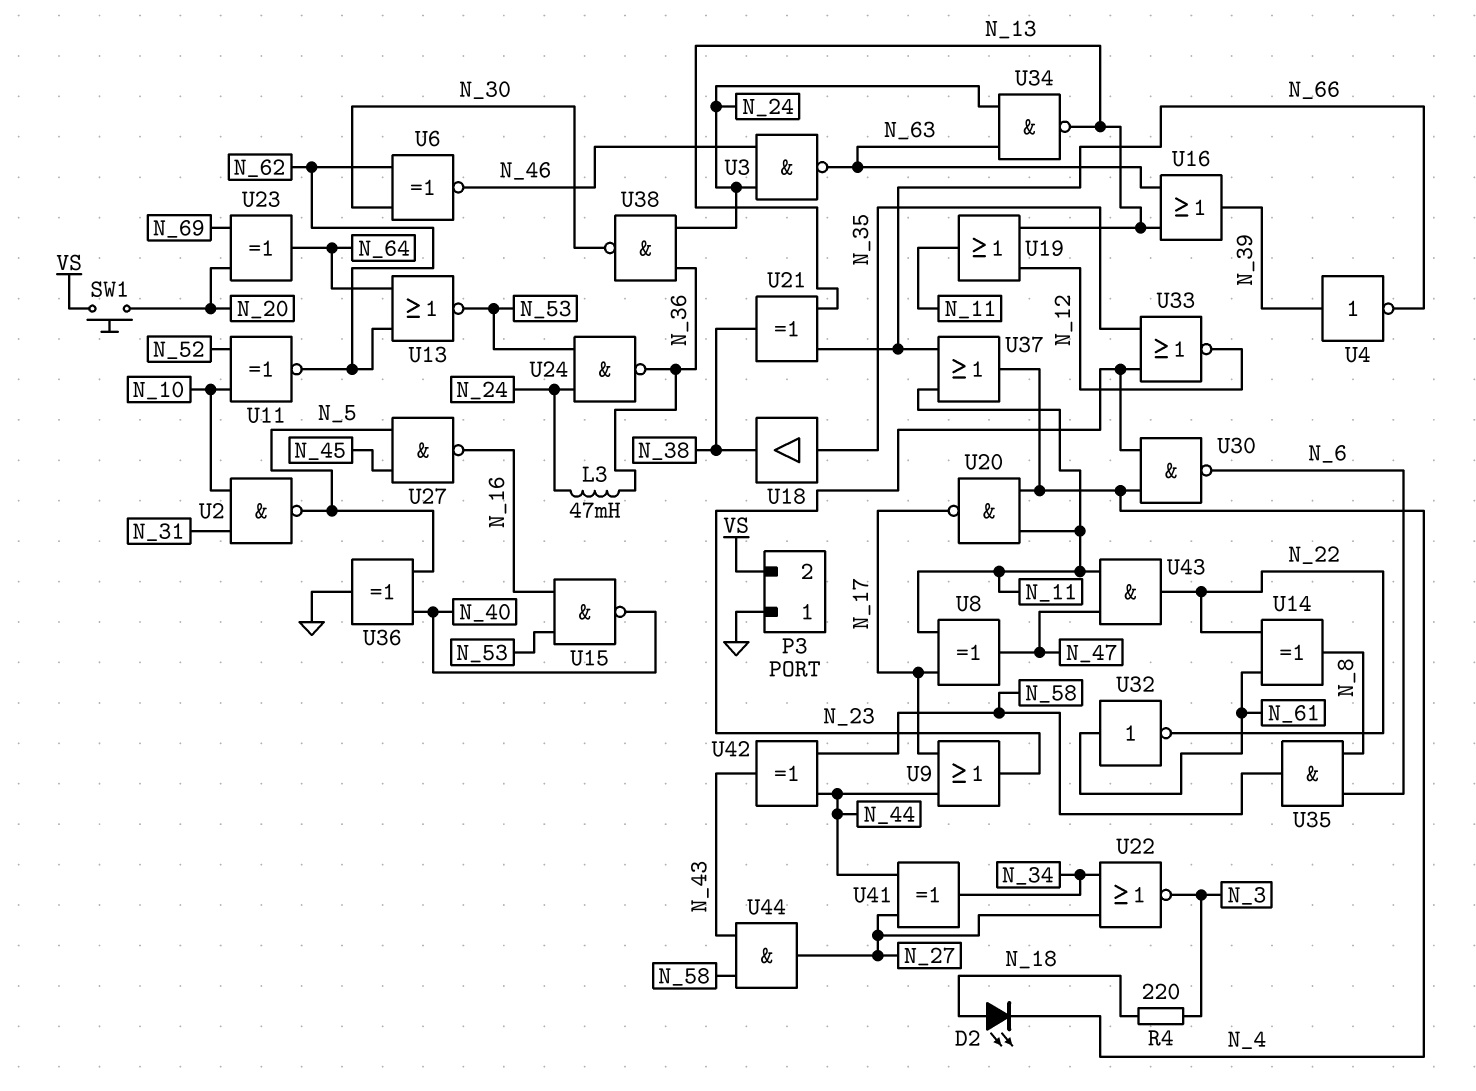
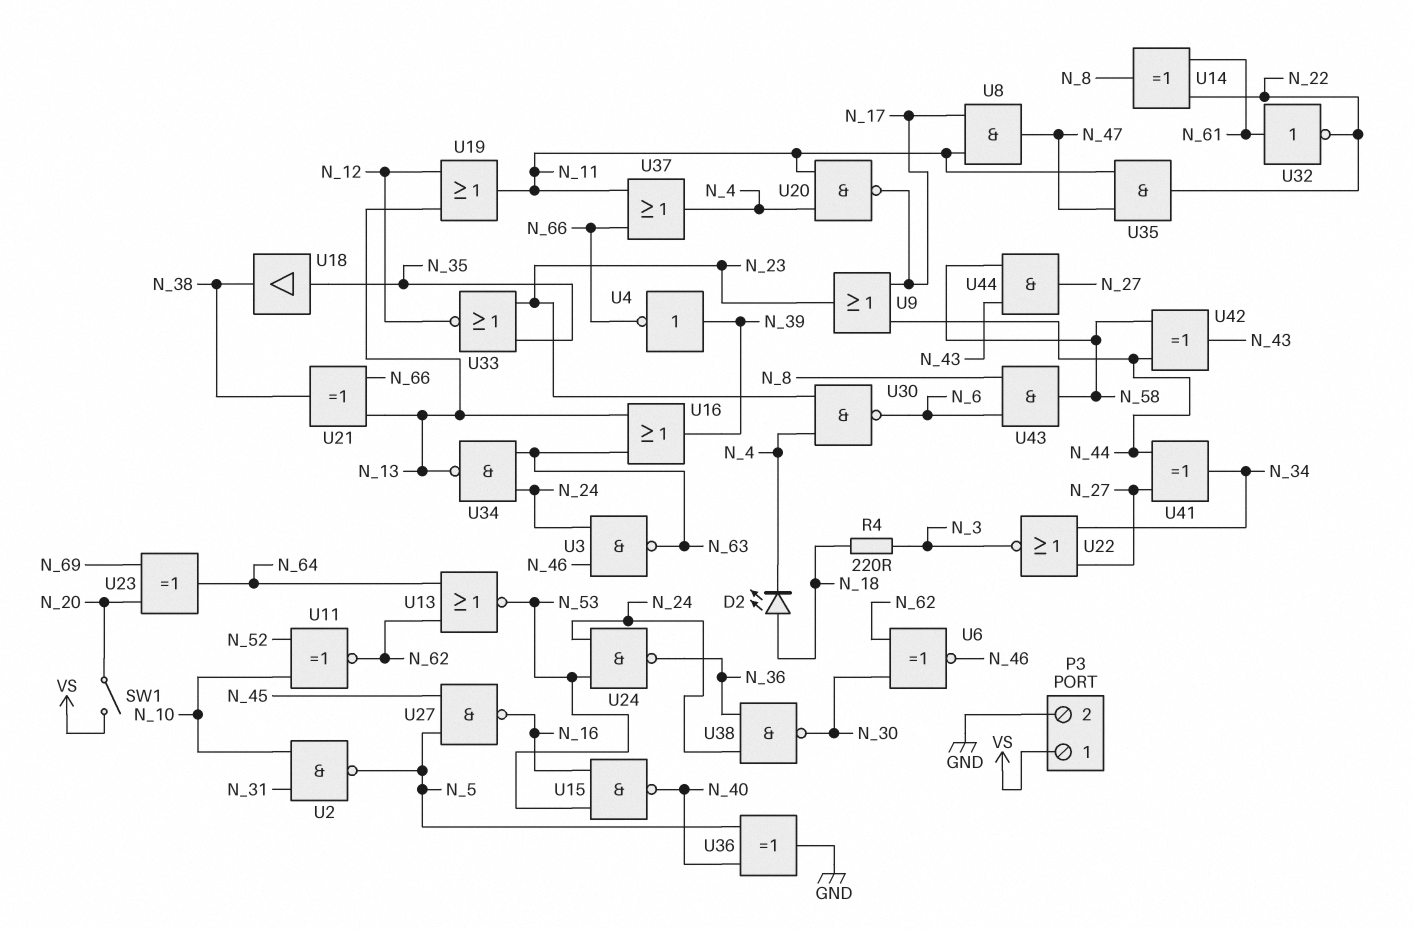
L3: 47mH (N_24, N_36) -> none
P3 pin 1: GND -> VS
P3 pin 2: VS -> GND
SW1: button (N_20, VS) -> switch (N_20, VS)
U8: XOR (in N_11, in N_17, out N_47) -> AND (in N_11, in N_17, out N_47)
U35: AND (in N_6, in N_8, out N_58) -> AND (in N_11, in N_47, out N_22)
U43: AND (in N_11, in N_47, out N_22) -> AND (in N_6, in N_8, out N_58)

